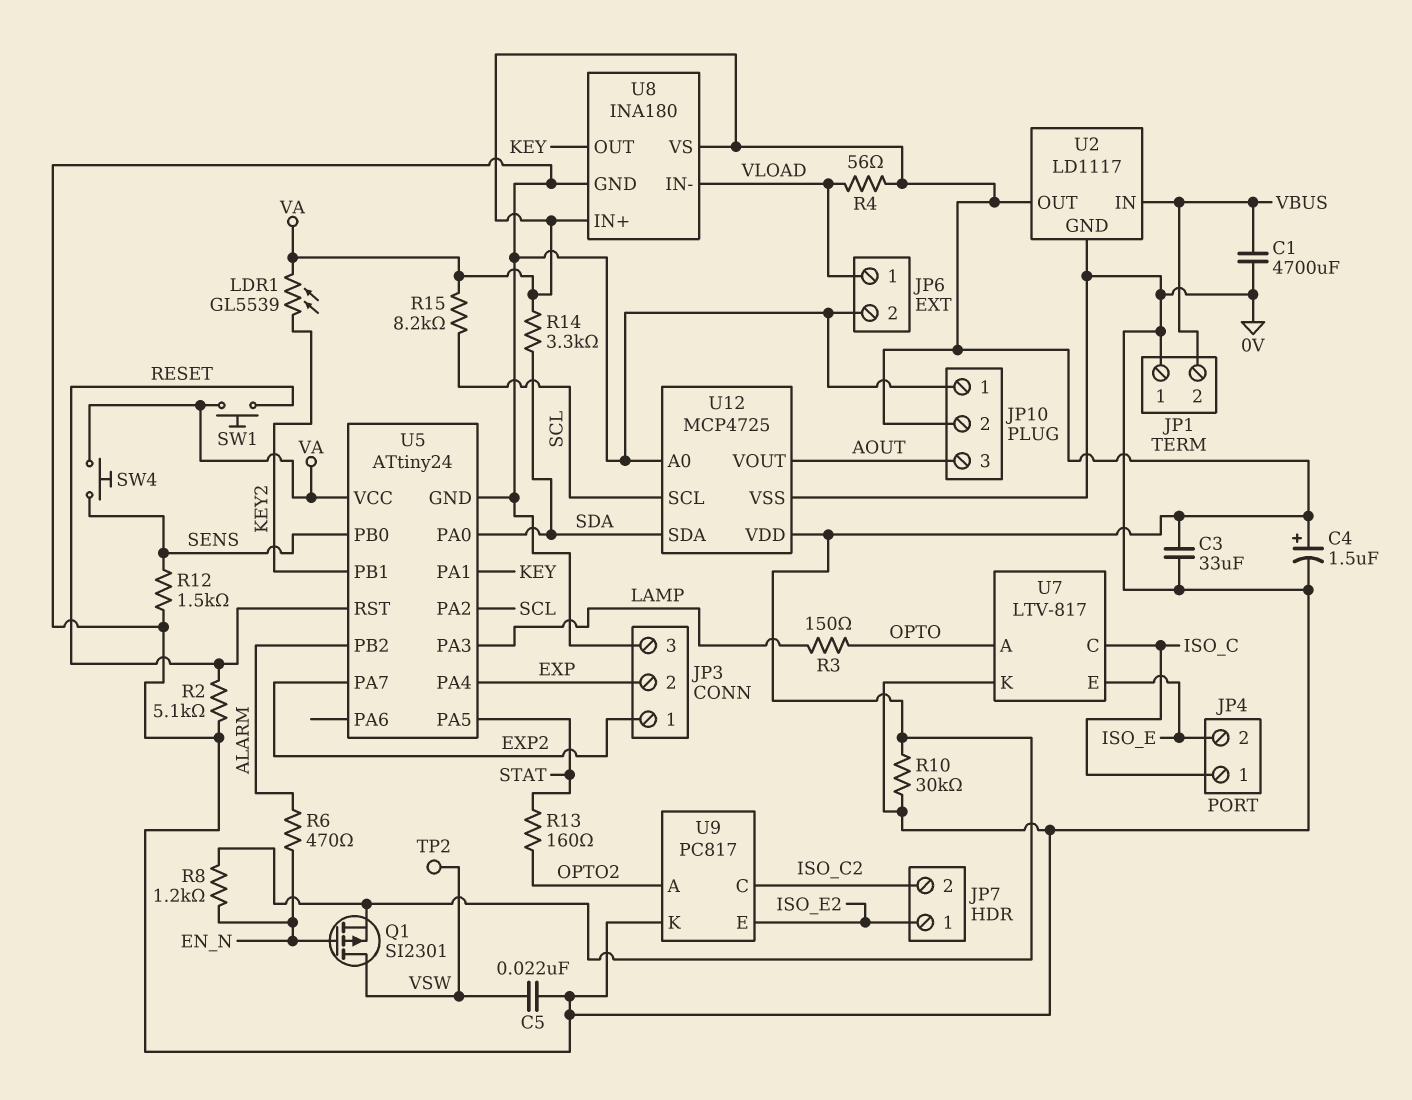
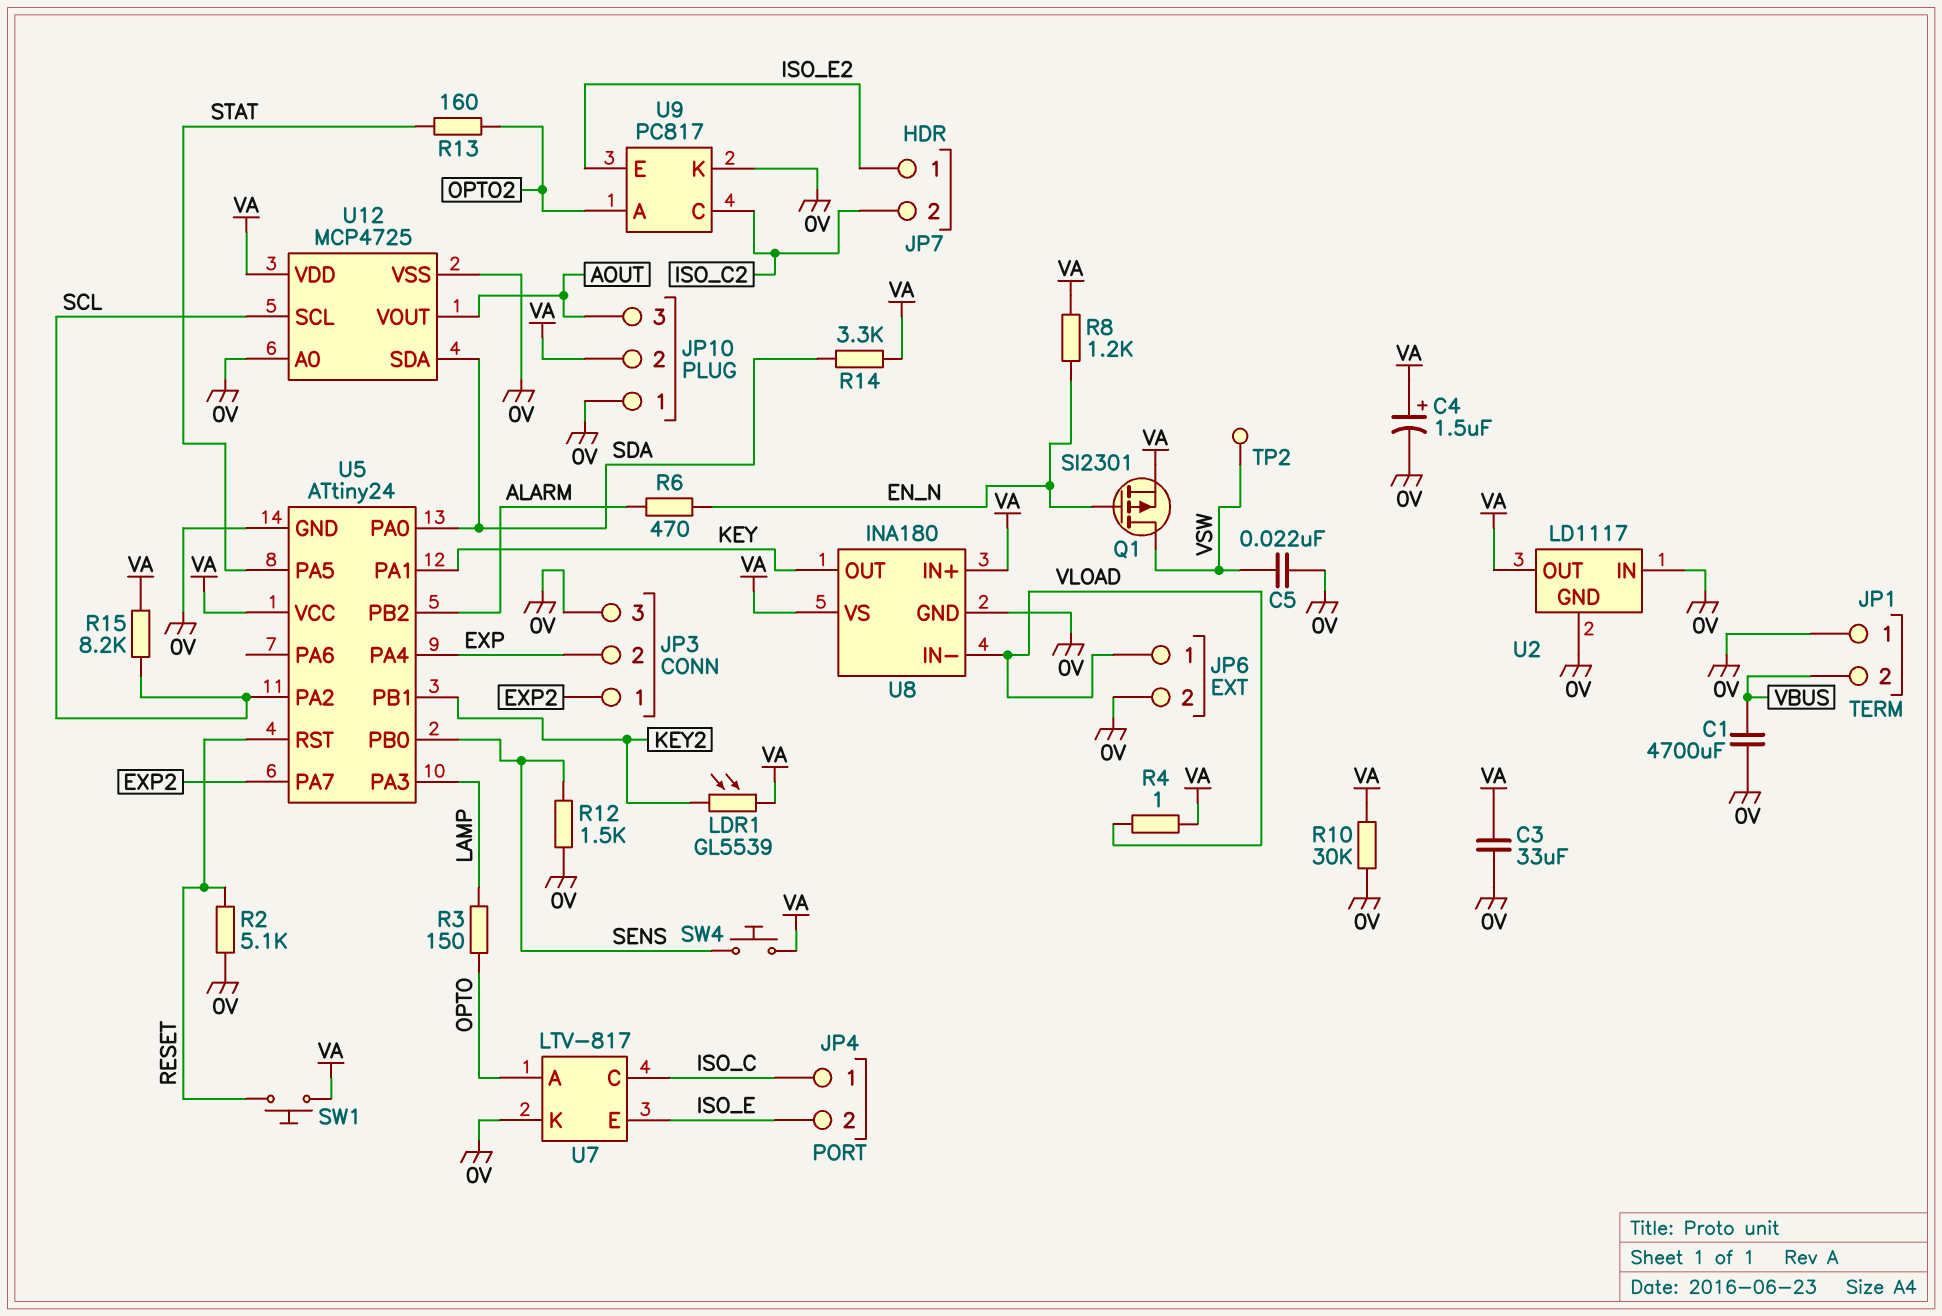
R4: 56 (VA, VLOAD) -> 1 (VA, VLOAD)
U2 pin IN: VBUS -> 0V

